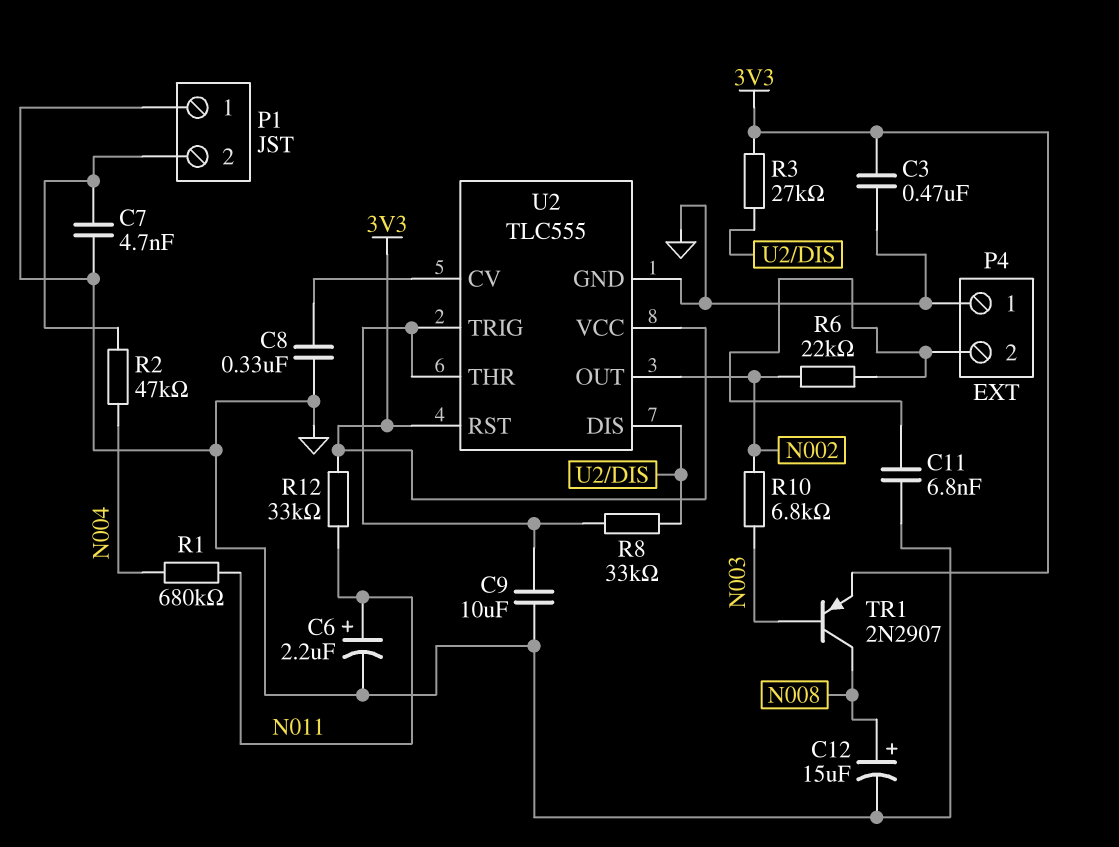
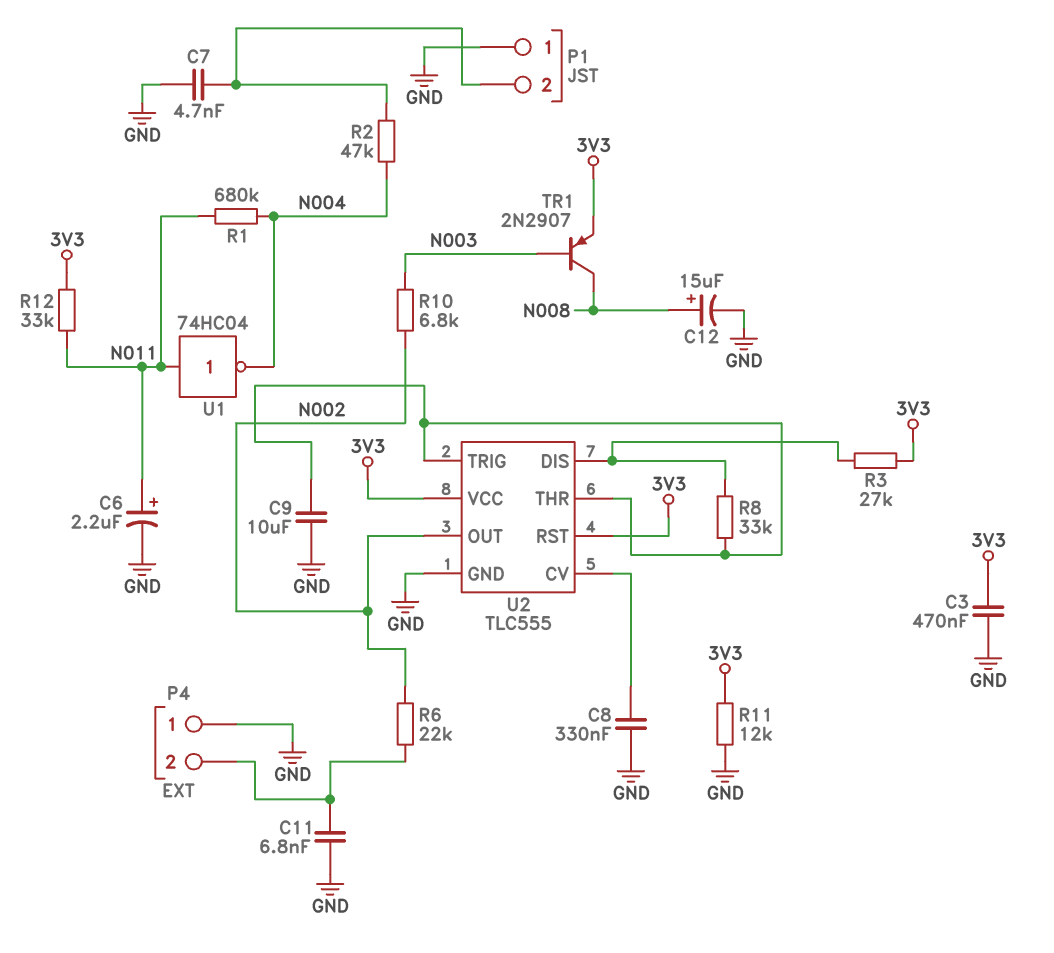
R11: none -> 12k (3V3, GND)
U1: none -> NOT 74HC04 (in N011, out N004)

